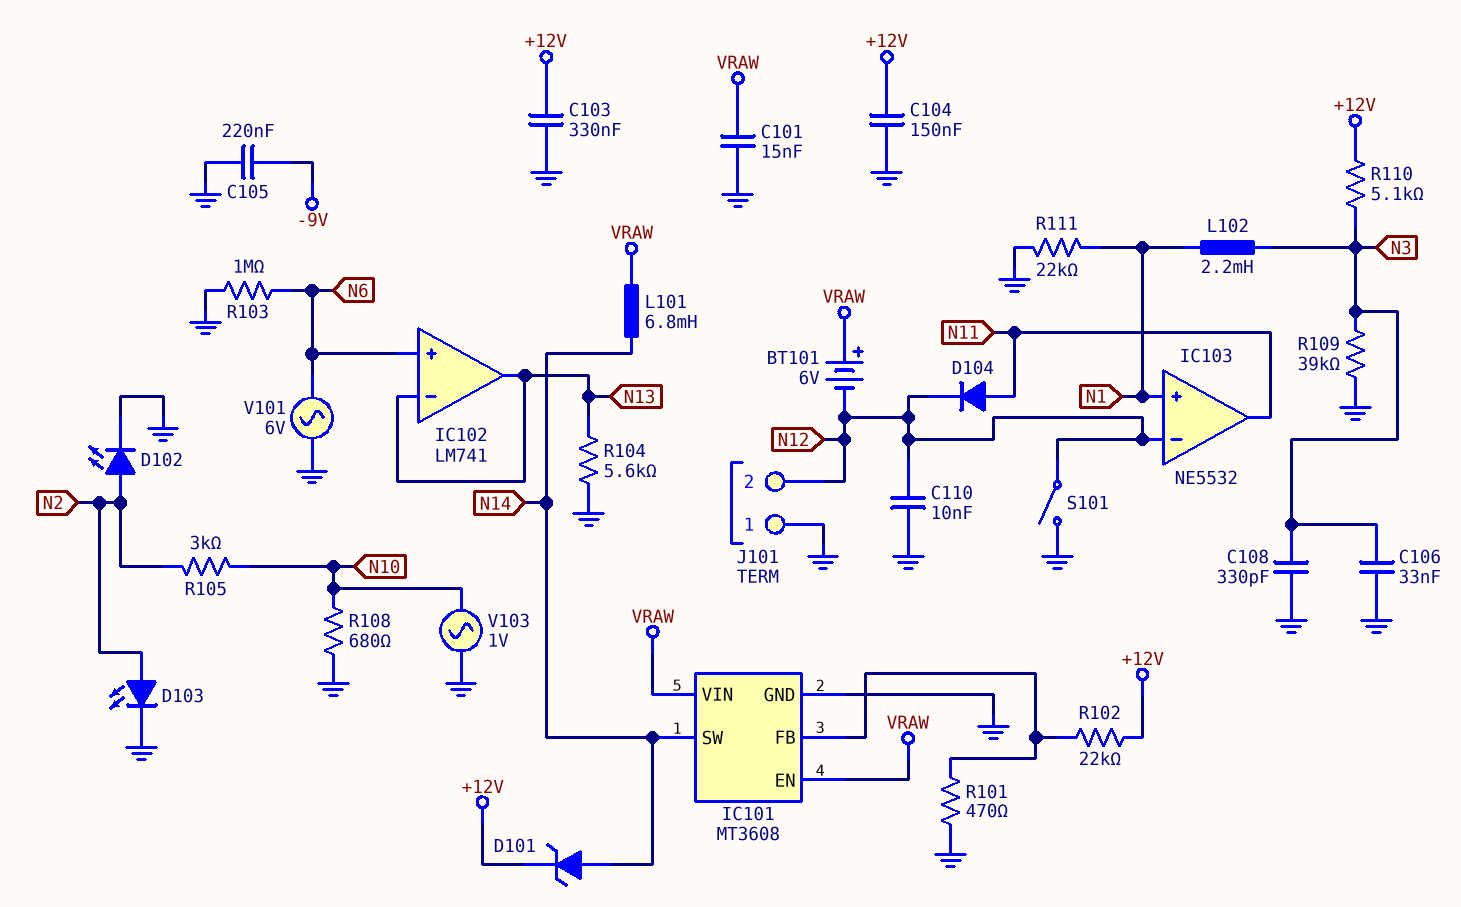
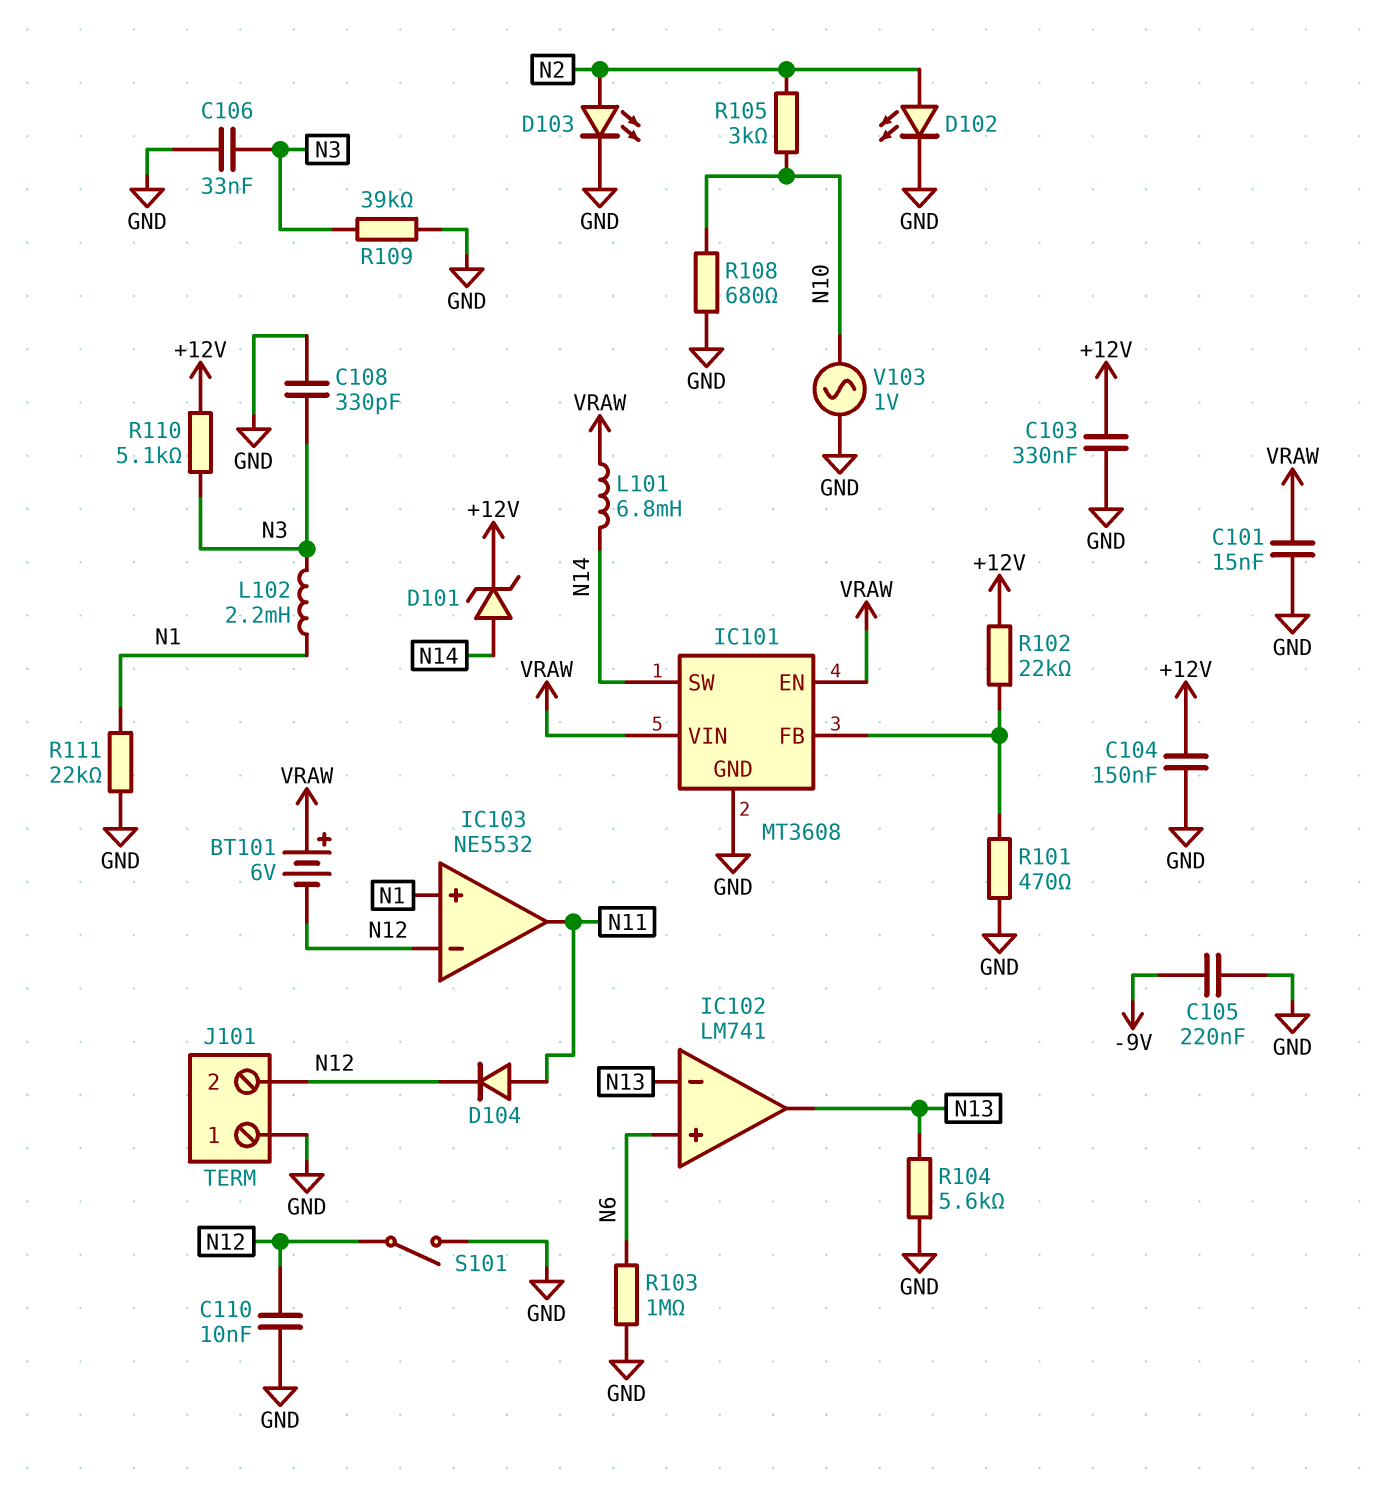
V101: AC 6V (GND, N6) -> none

